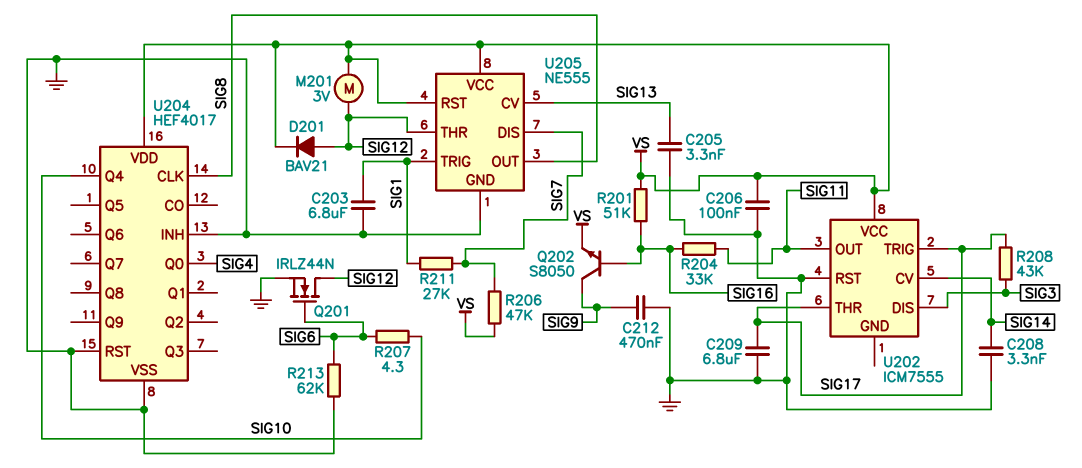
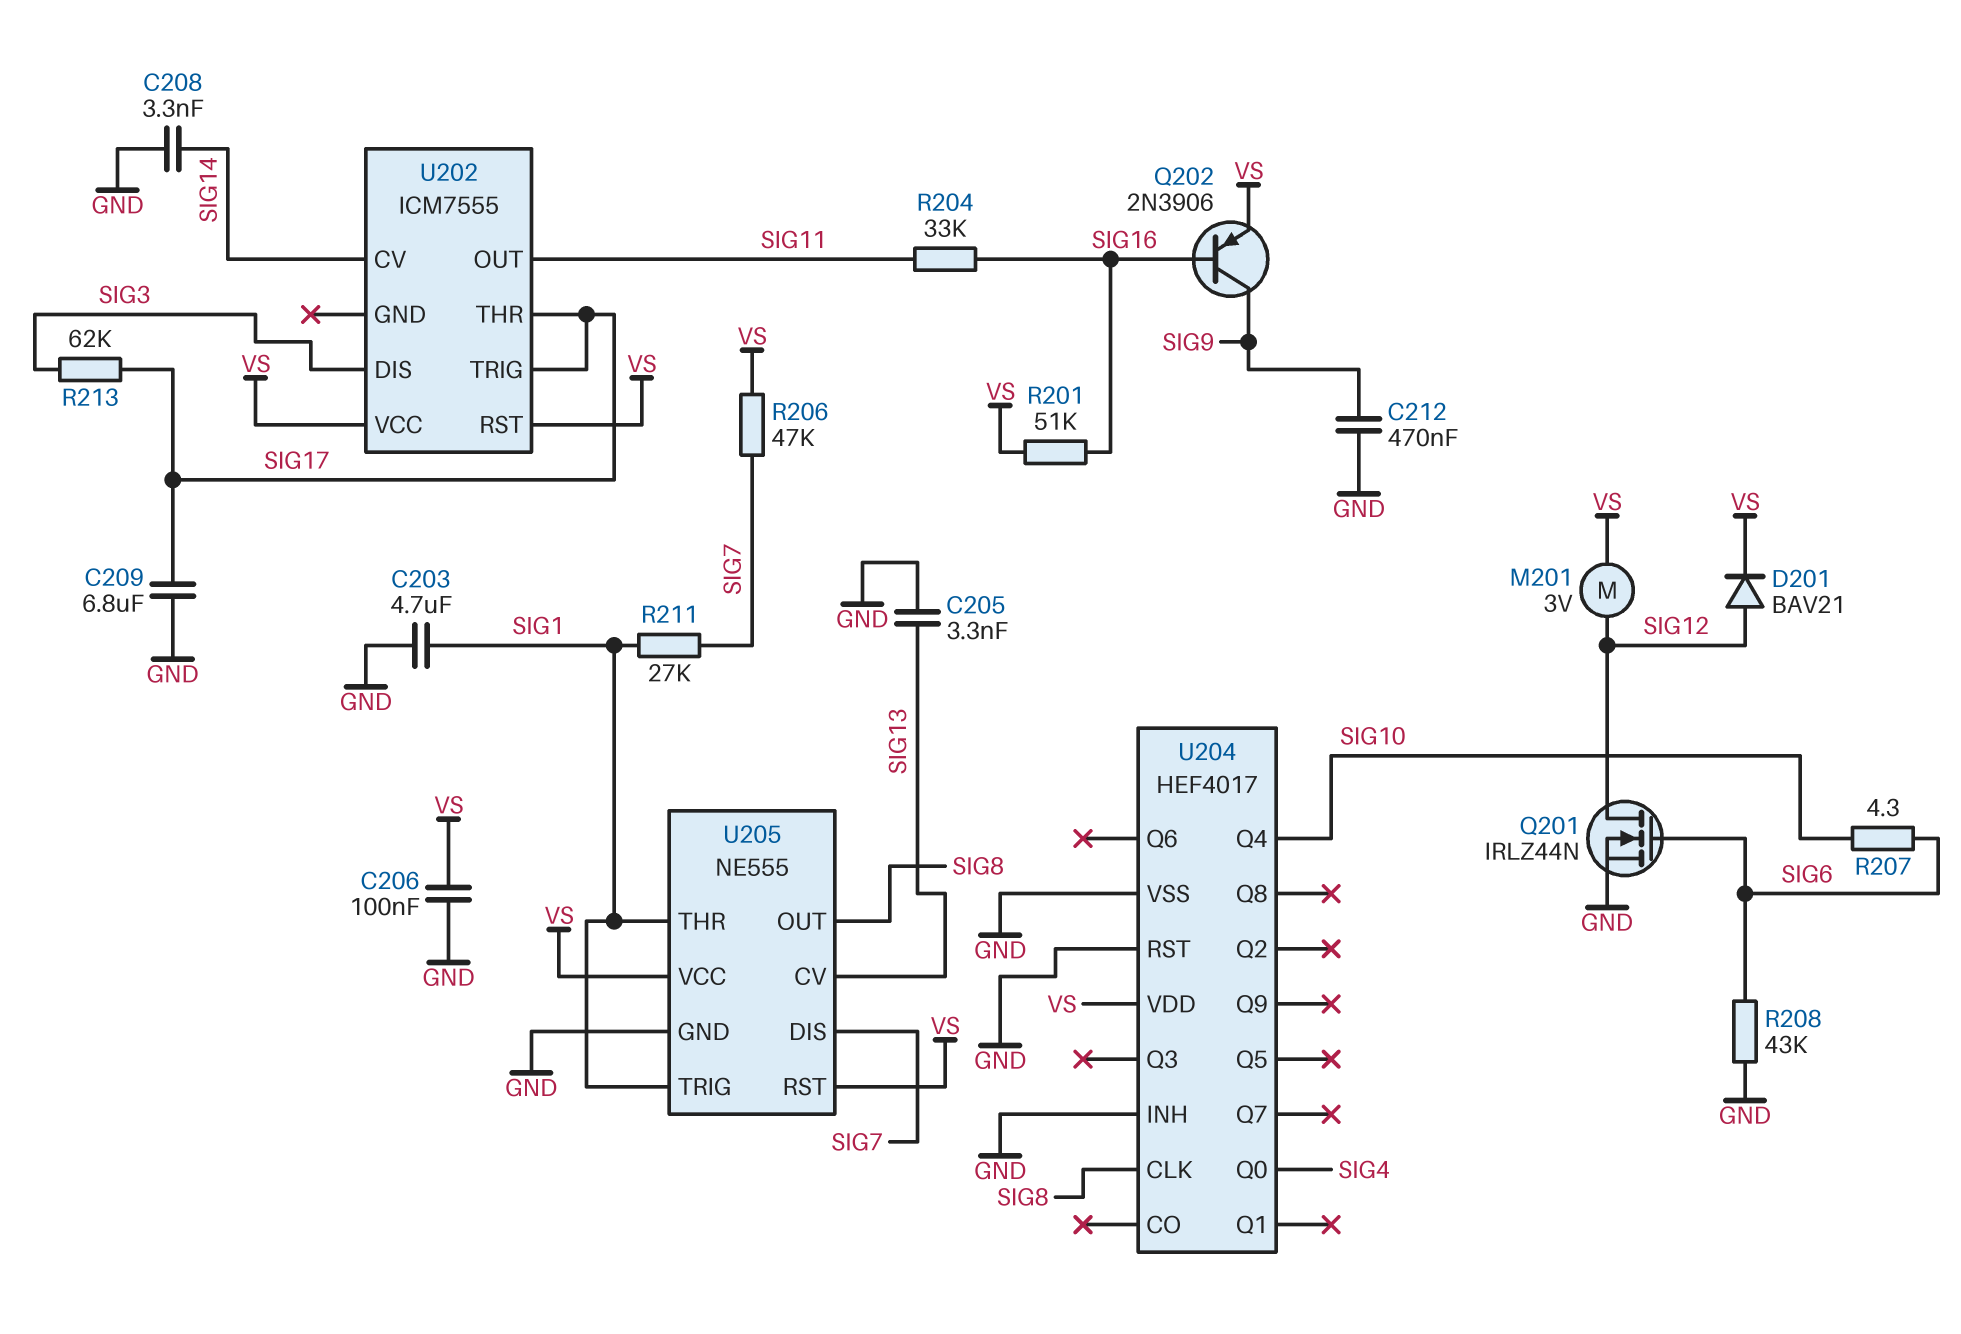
C203: 6.8uF (GND, SIG1) -> 4.7uF (GND, SIG1)
Q202: NPN S8050 (B SIG16, C SIG9, E VS) -> PNP 2N3906 (B SIG16, C SIG9, E VS)
R208: 43k (SIG3, SIG17) -> 43k (GND, SIG6)
R213: 62k (GND, SIG6) -> 62k (SIG3, SIG17)
U202 pin RST: GND -> VS
U205 pin THR: SIG12 -> SIG1

